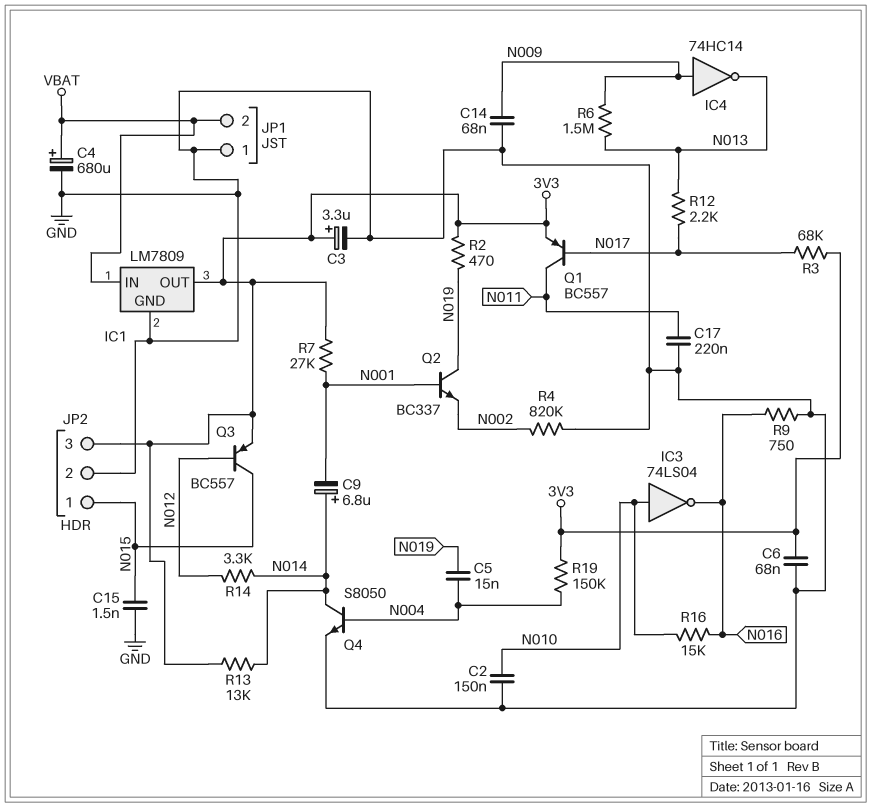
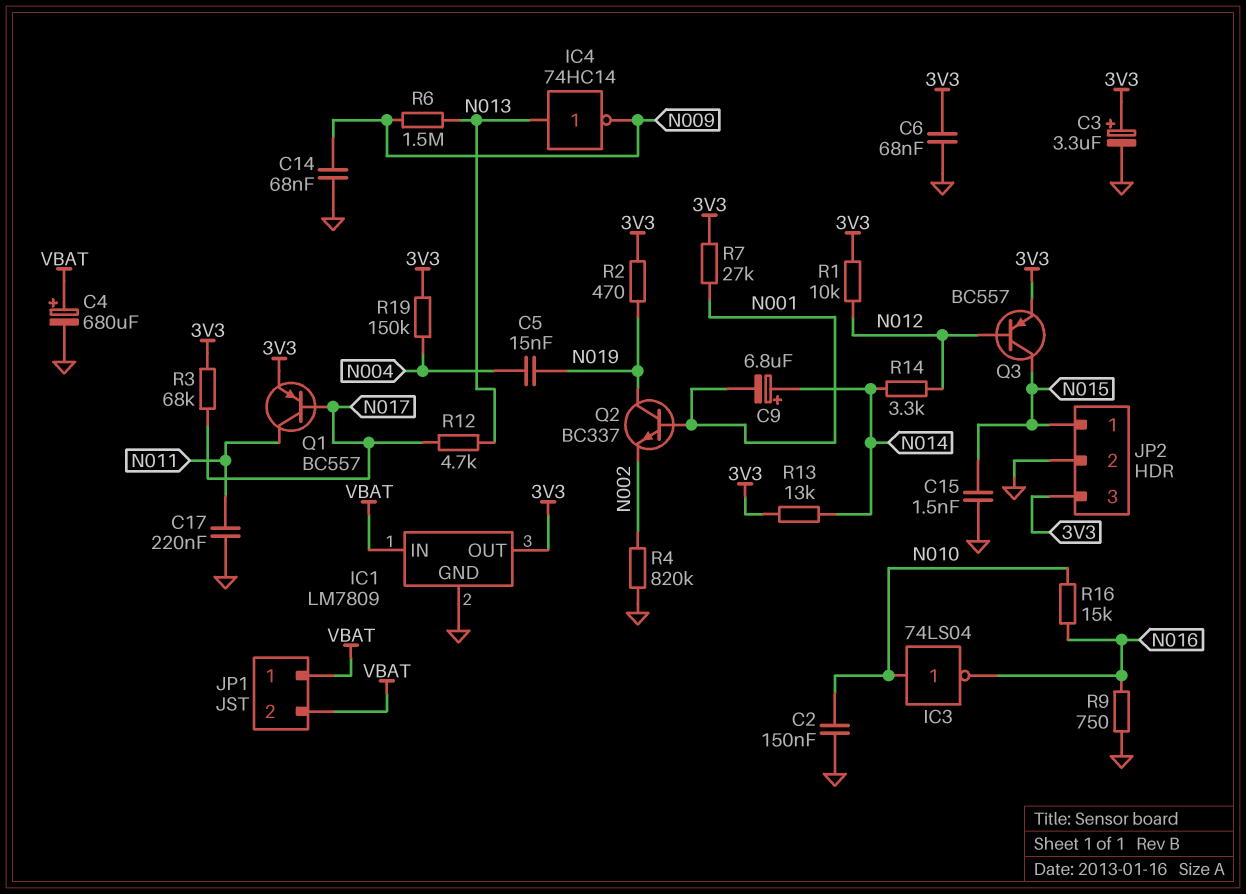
IC4: NOT 74HC14 (in N009, out N013) -> NOT 74HC14 (in N013, out N009)
JP1 pin 1: GND -> VBAT
Q4: NPN S8050 (B N004, C N014, E GND) -> none
R1: none -> 10k (3V3, N012)
R12: 2.2k (N013, N017) -> 4.7k (N013, N017)

